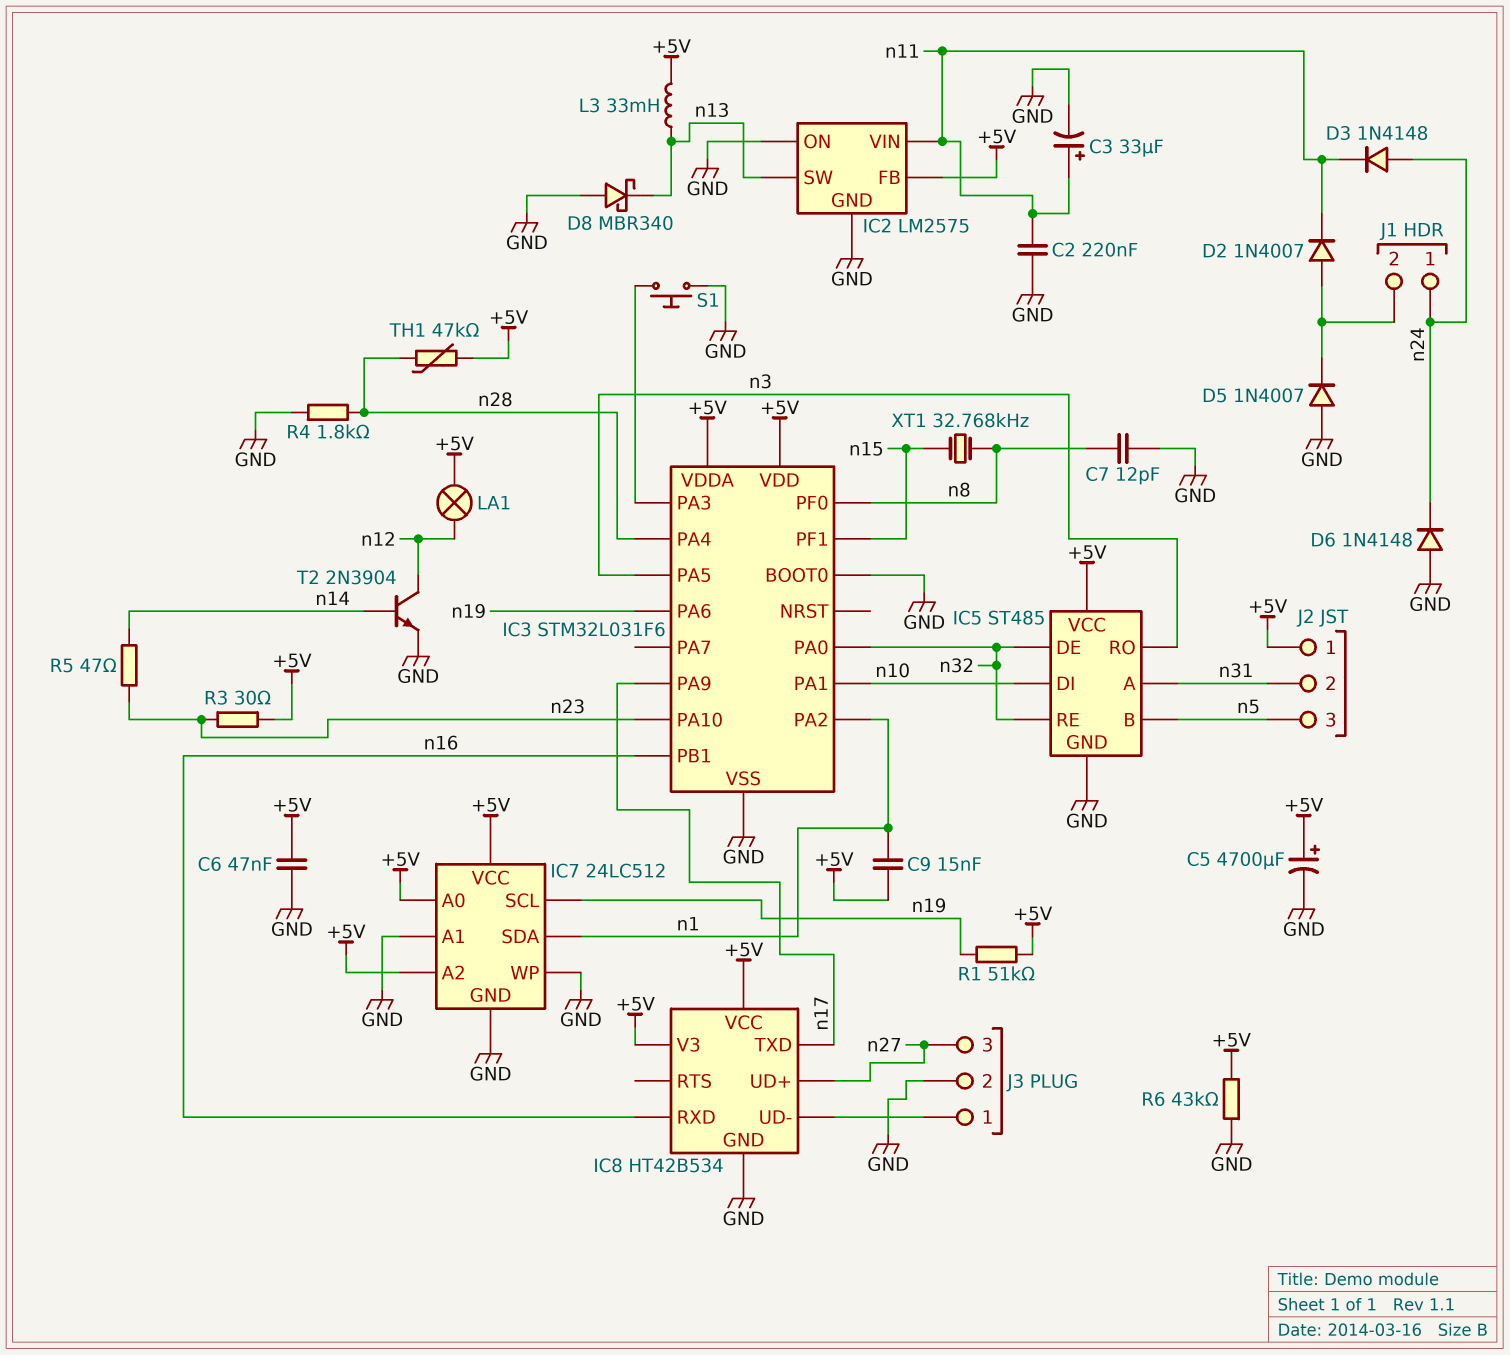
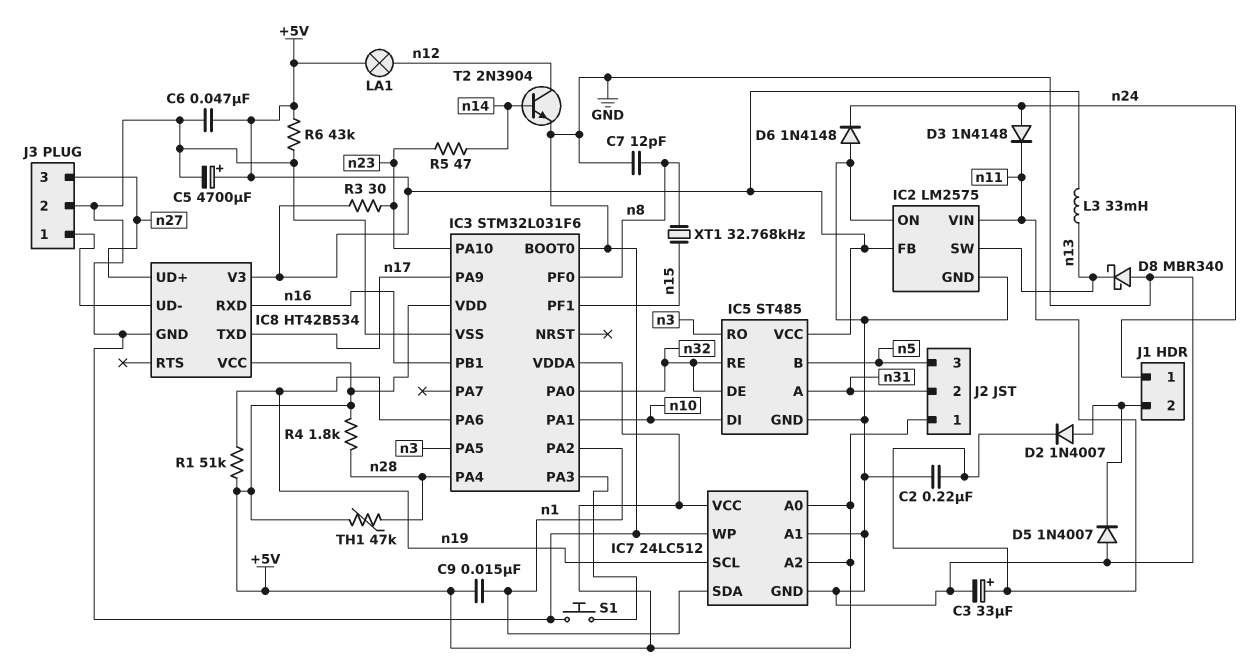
R4: 1.8k (GND, n28) -> 1.8k (+5V, n28)

